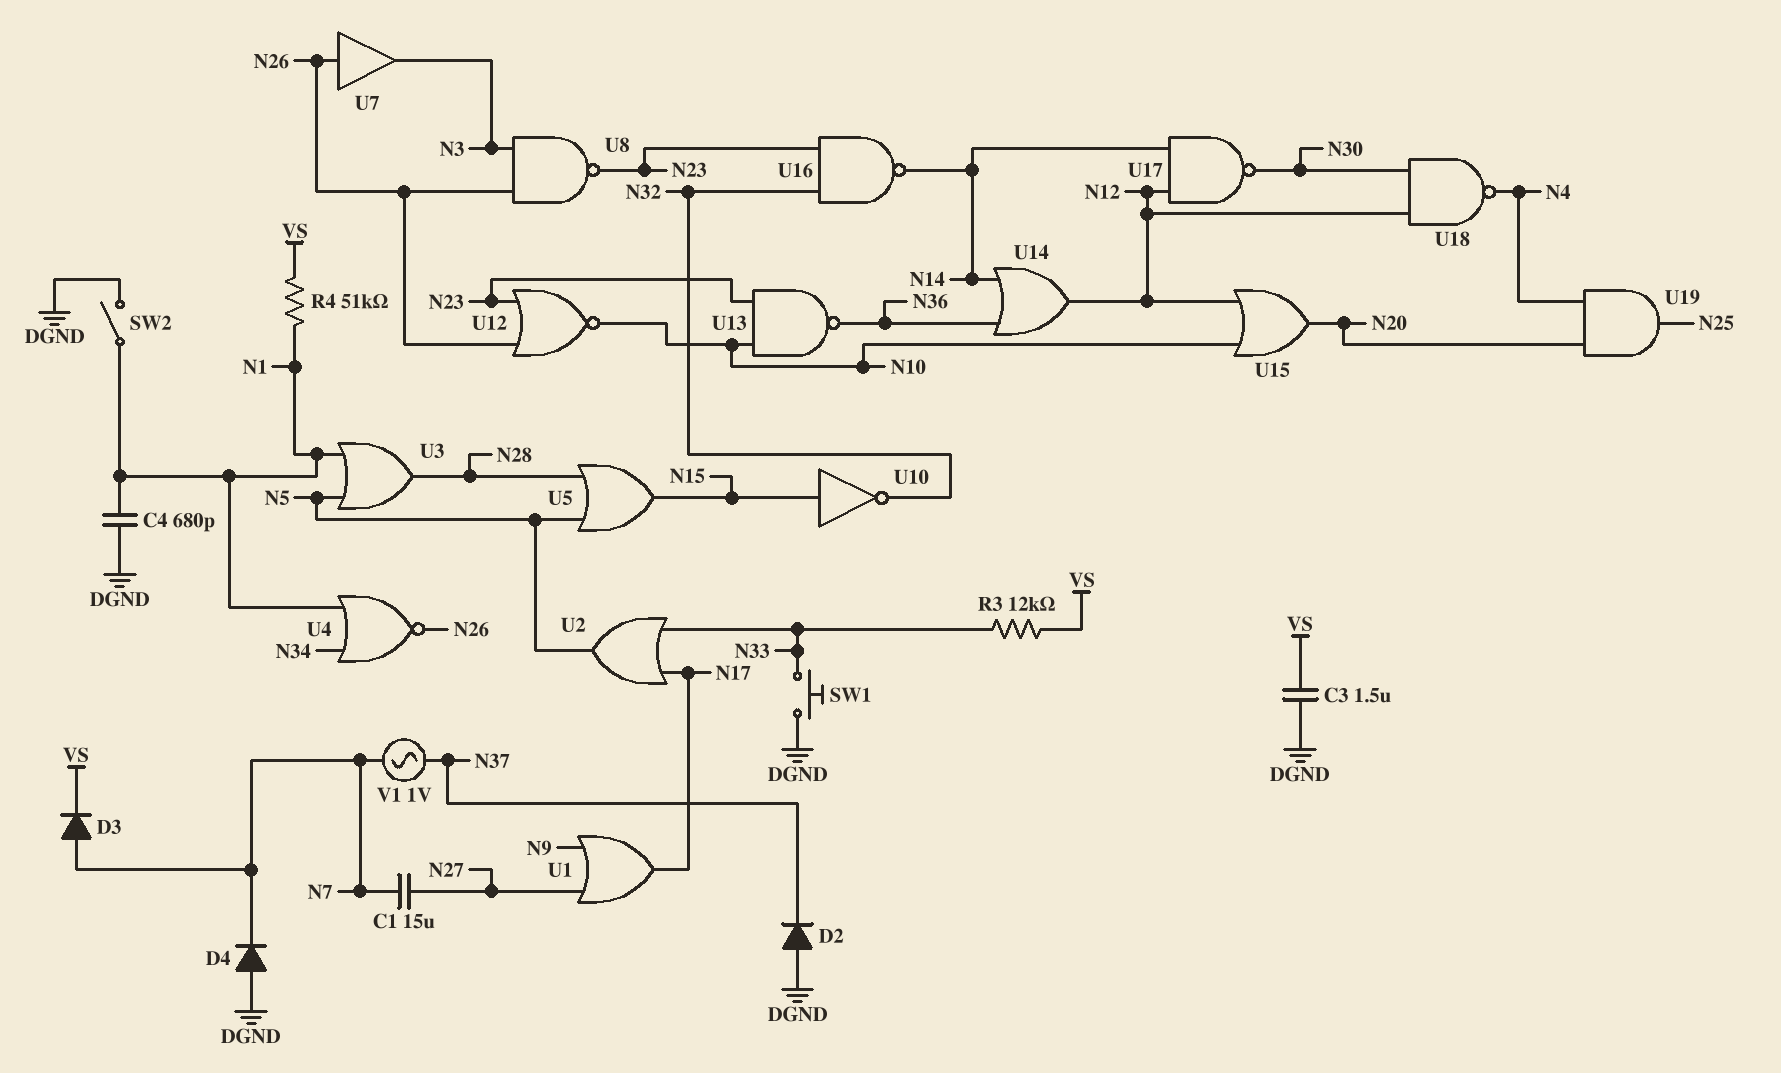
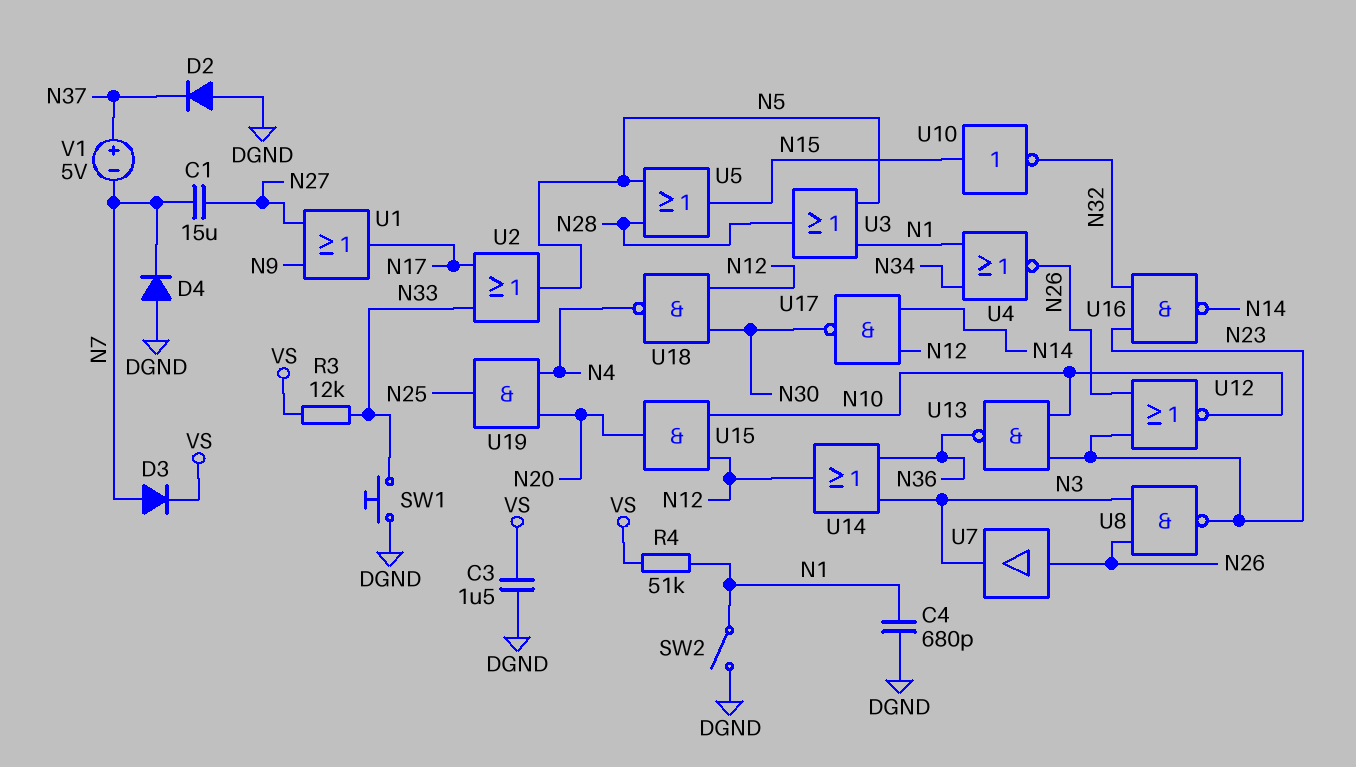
U14: OR (in N14, in N36, out N12) -> OR (in N3, in N36, out N12)
U15: OR (in N10, in N12, out N20) -> AND (in N10, in N12, out N20)
V1: AC 1V (N7, N37) -> 5V (plus N37, minus N7)

